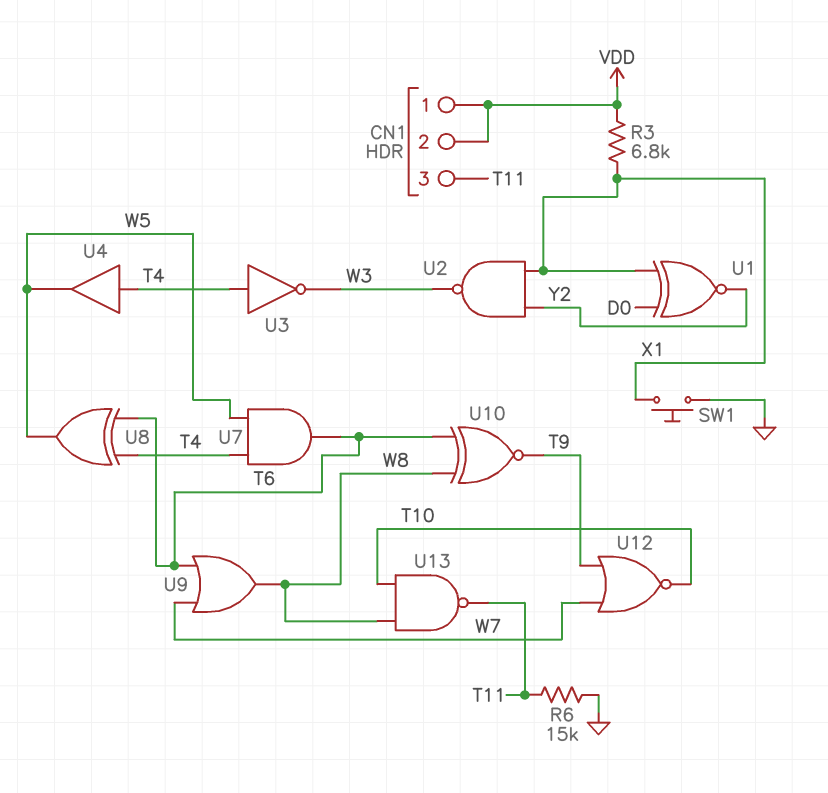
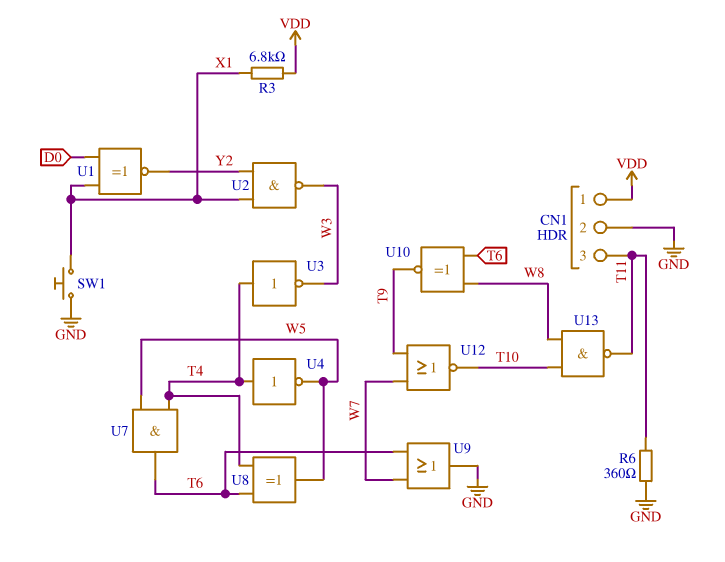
CN1 pin 2: VDD -> GND
R6: 15k (GND, T11) -> 360 (GND, T11)
U4: buffer (in T4, out W5) -> NOT (in T4, out W5)
U9: OR (in T6, in W7, out W8) -> OR (in T6, in W7, out GND)

